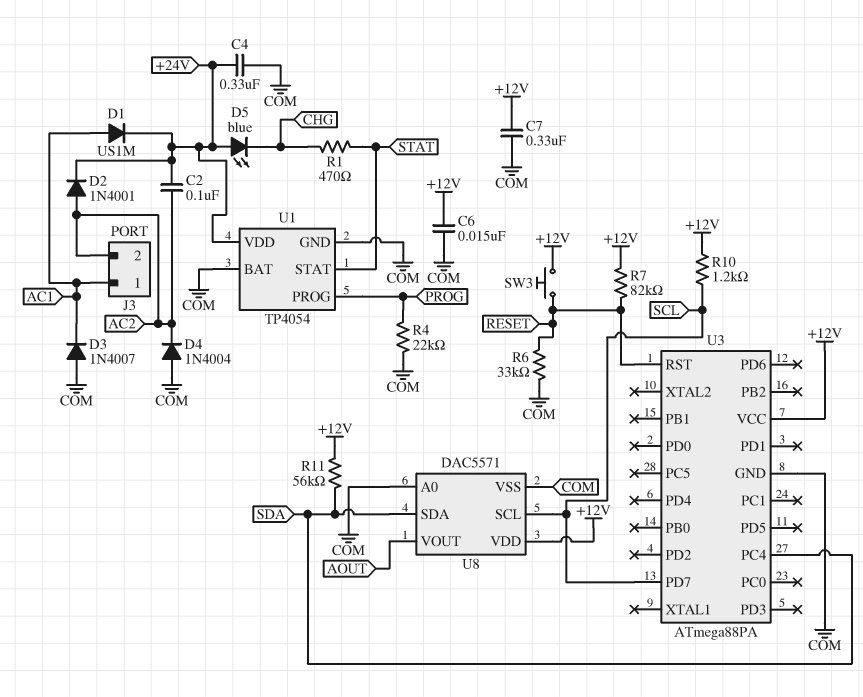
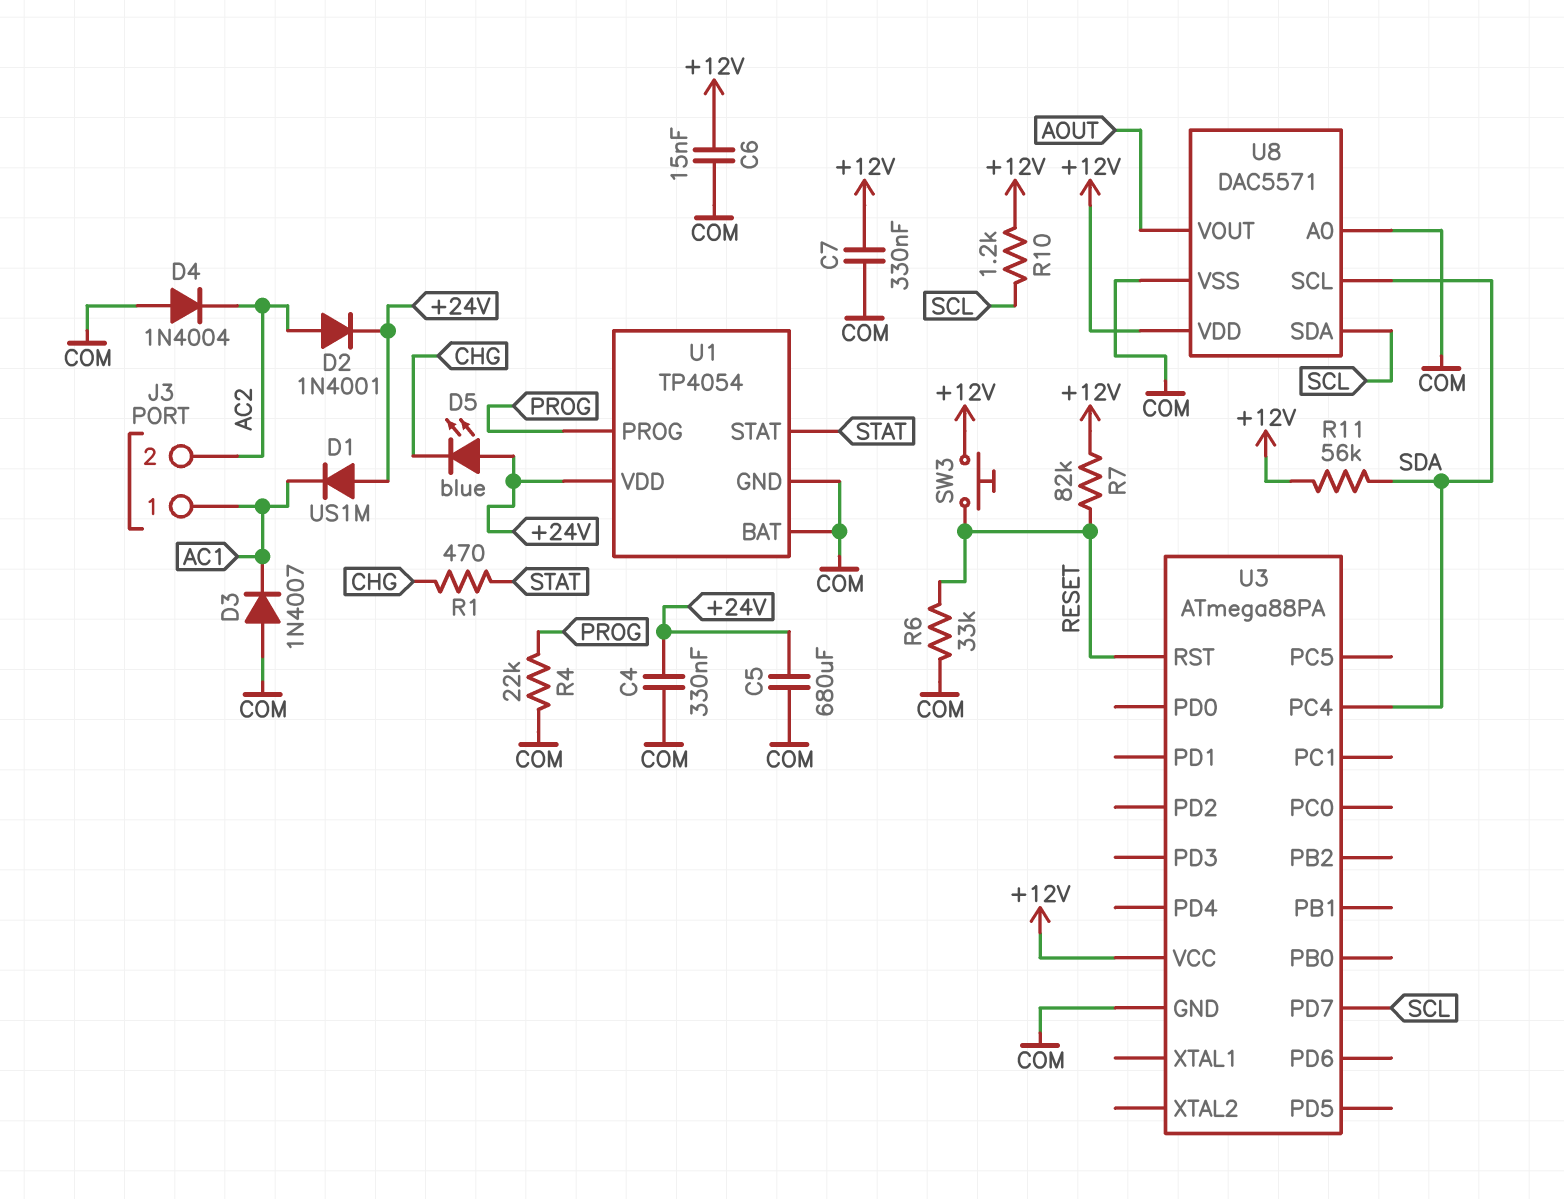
C2: 100nF (+24V, AC2) -> none
C5: none -> 680uF (+24V, COM)
D1: diode US1M (A AC1, K +24V) -> diode US1M (A +24V, K AC1)
U8 pin SCL: SCL -> SDA
U8 pin SDA: SDA -> SCL

